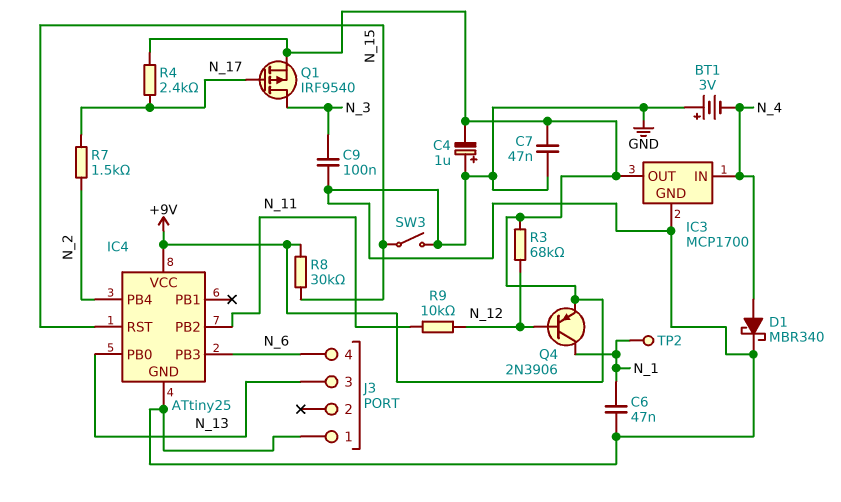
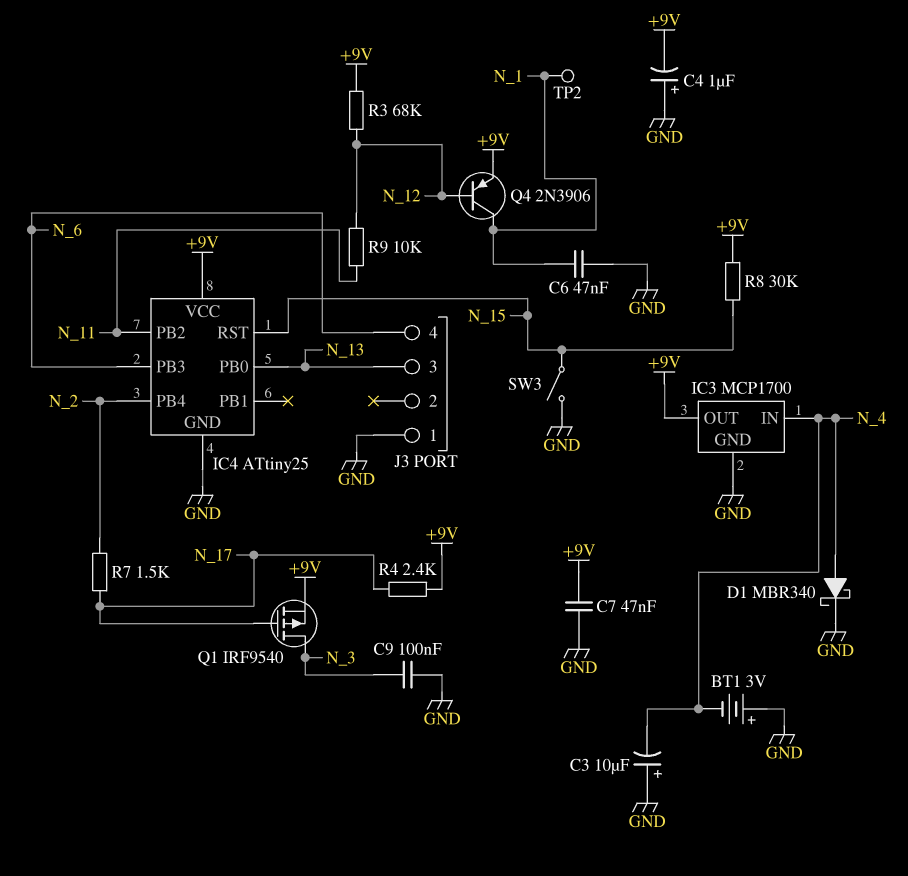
C3: none -> 10uF (plus GND, minus N_4)

